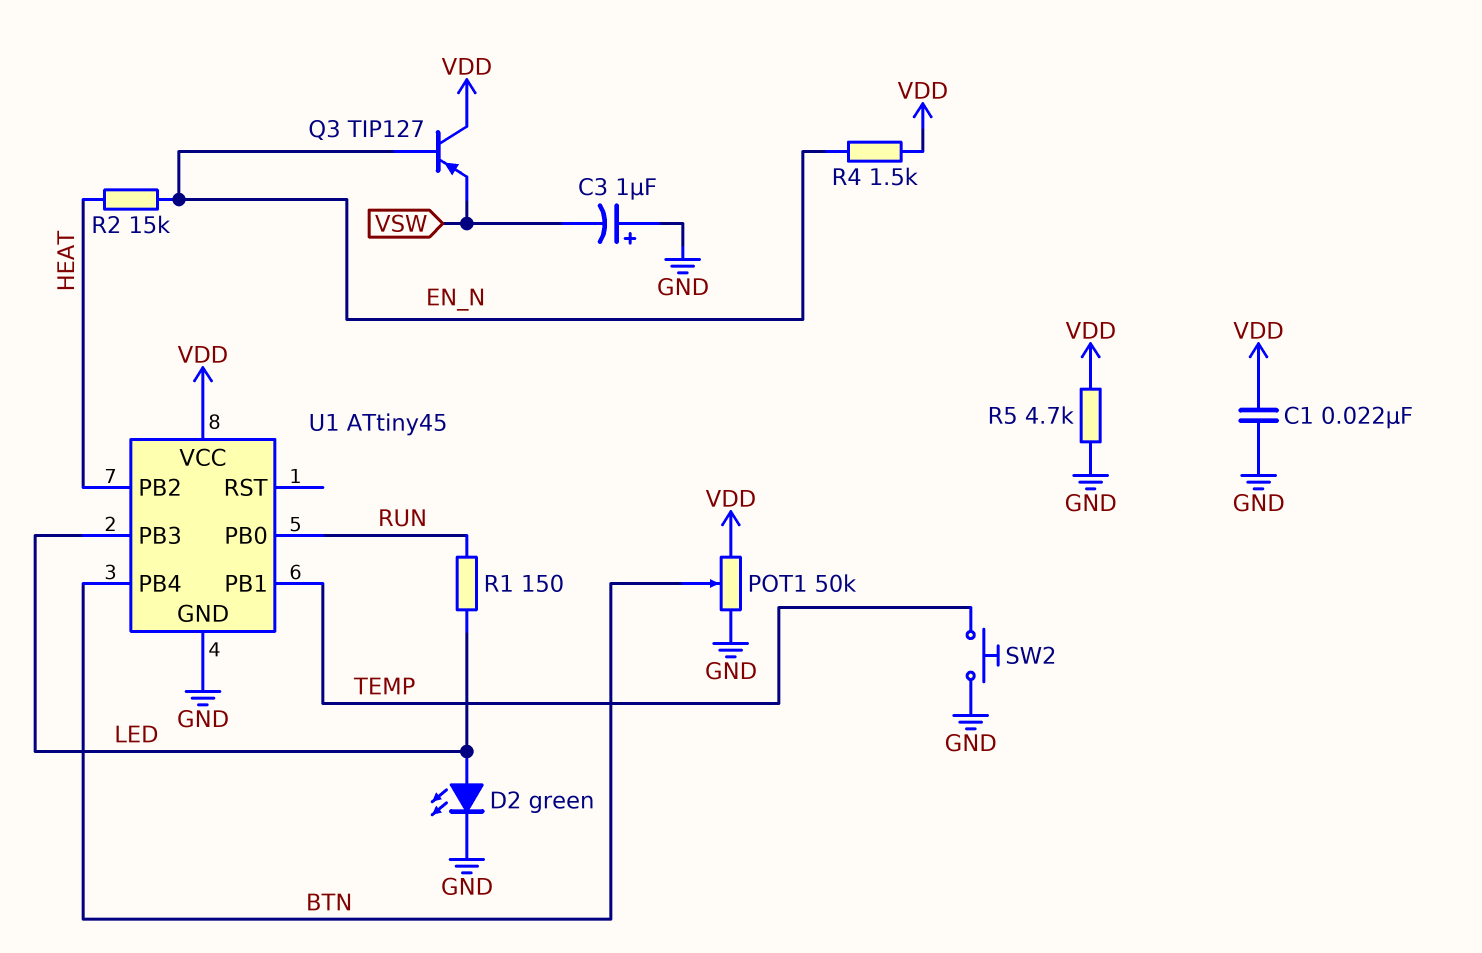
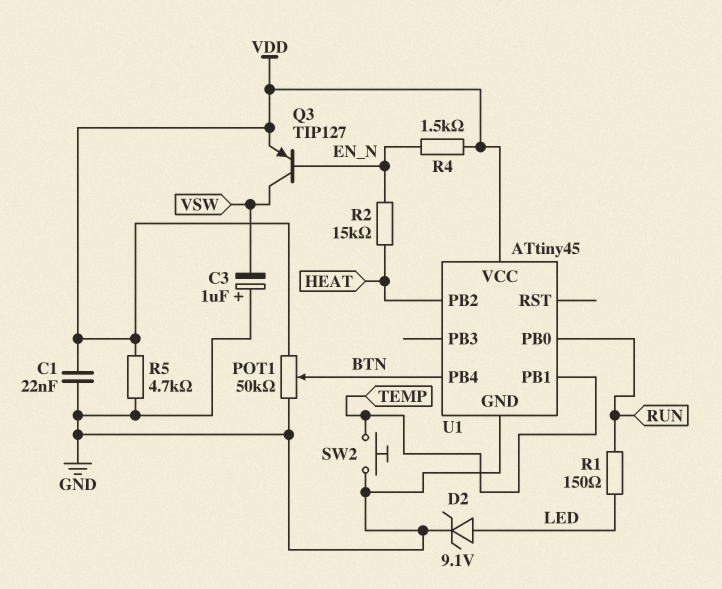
D2: LED green (A LED, K GND) -> zener 9.1V (A LED, K GND)
Q3: PNP TIP127 (B EN_N, C VDD, E VSW) -> PNP TIP127 (B EN_N, C VSW, E VDD)
U1 pin PB3: LED -> none

